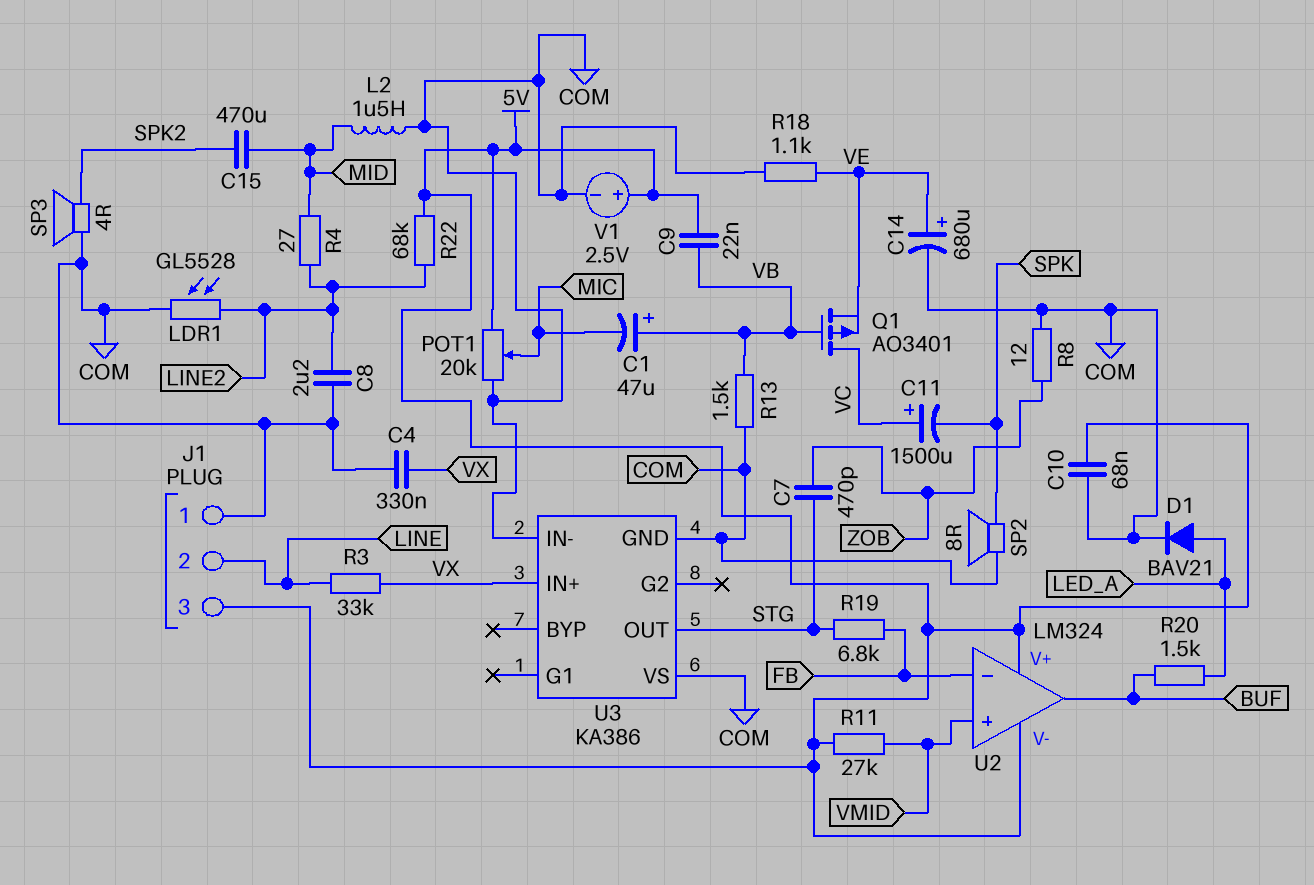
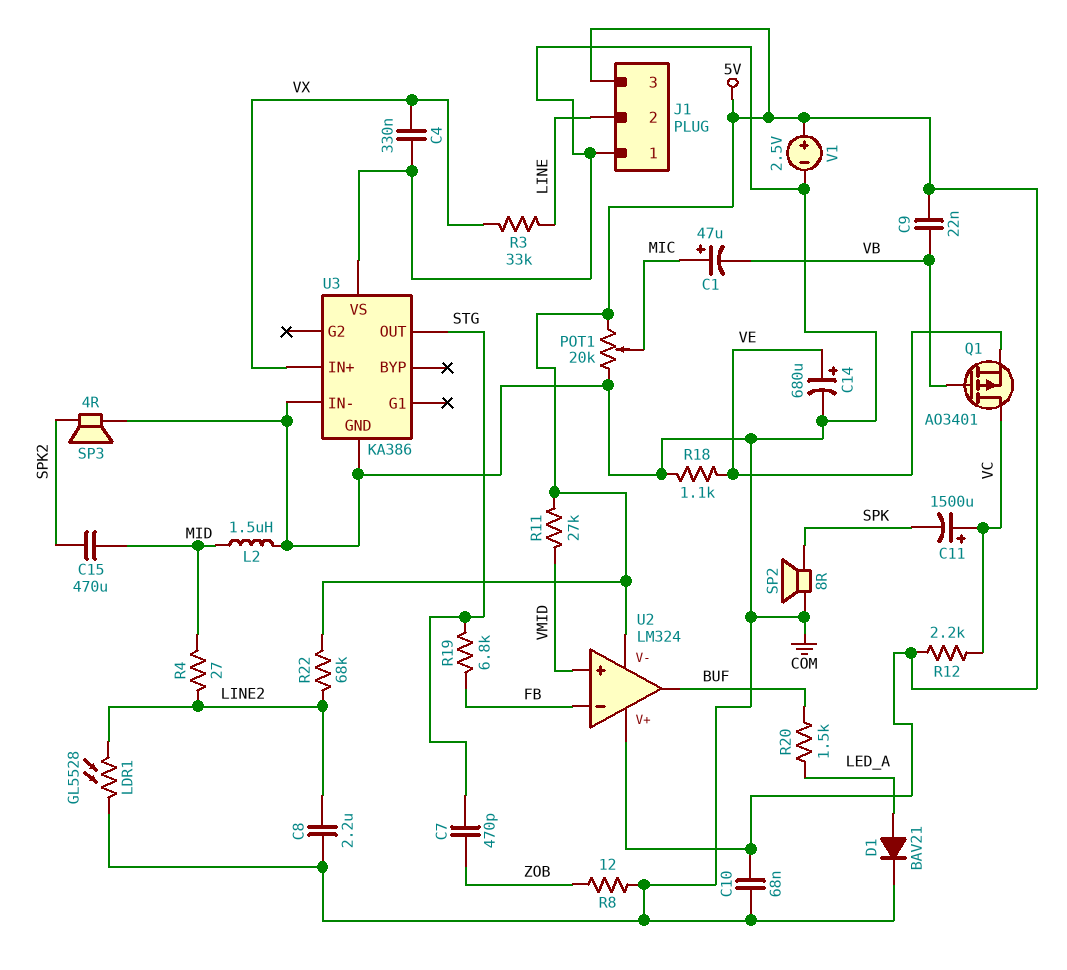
C1: 47uF (plus VB, minus MIC) -> 47uF (plus MIC, minus VB)
R12: none -> 2.2k (5V, VC)
R13: 1.5k (COM, VB) -> none

